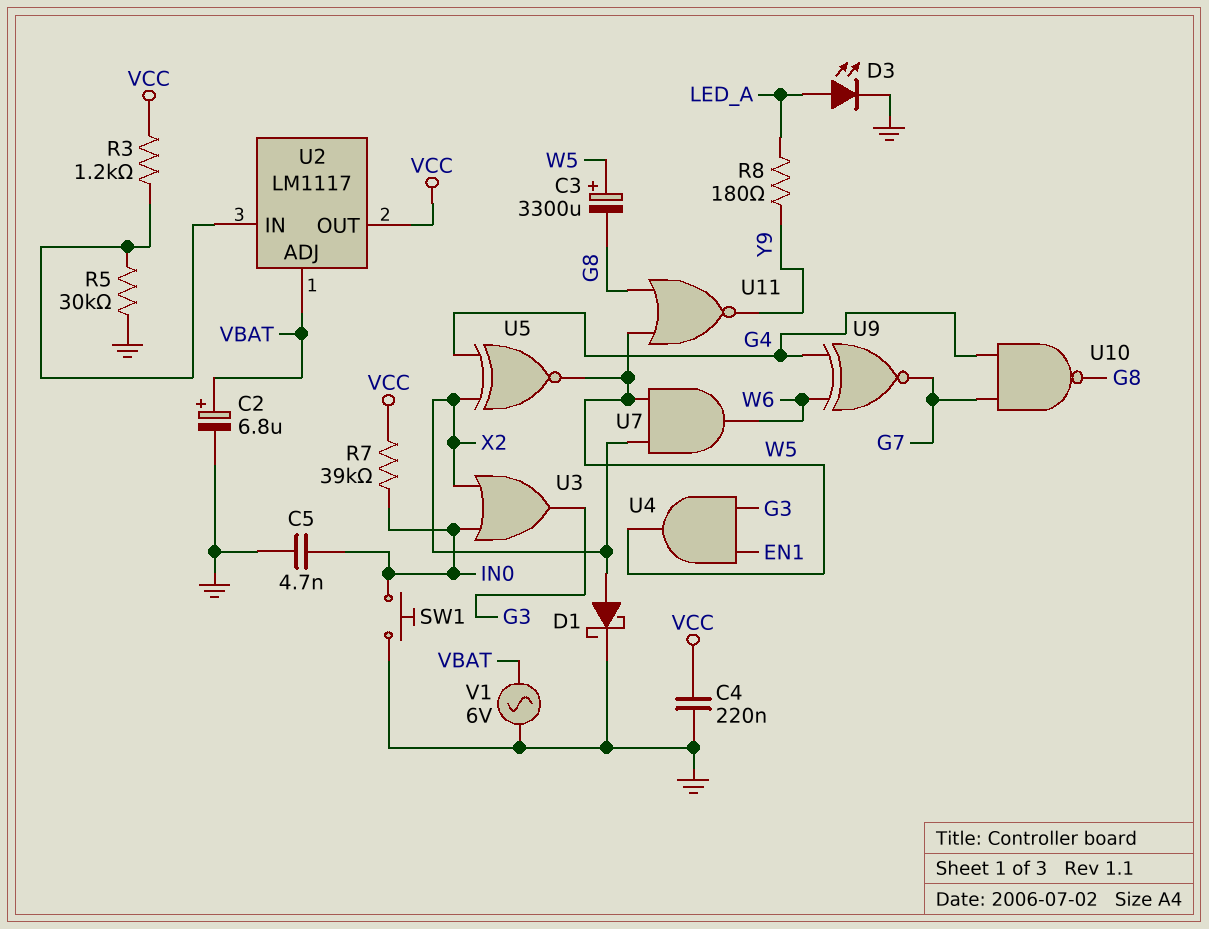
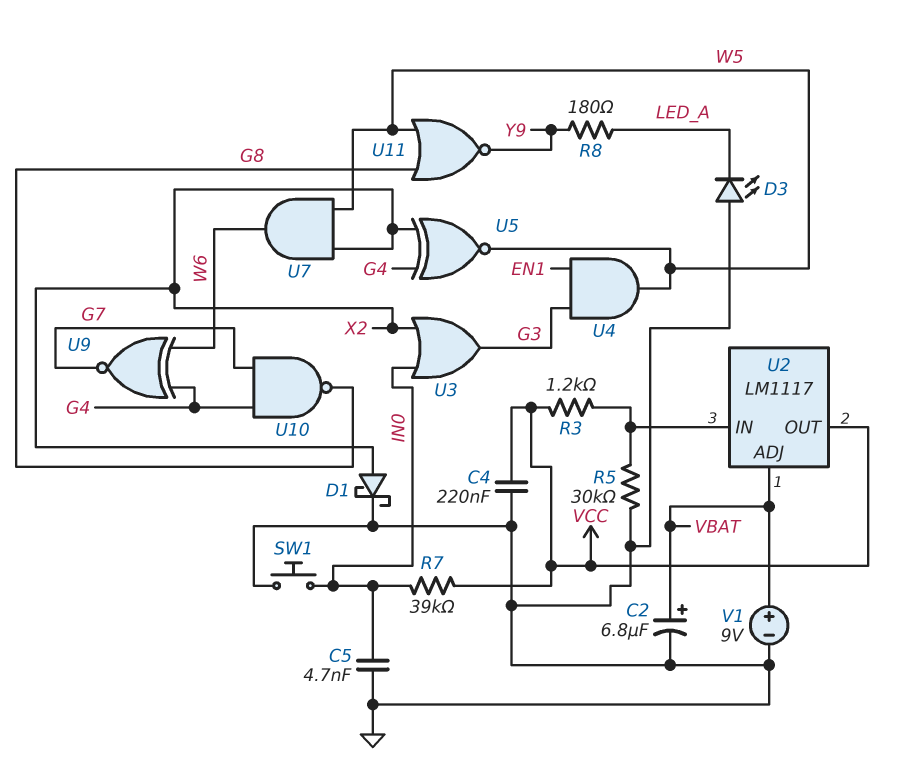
C3: 3300uF (plus W5, minus G8) -> none
D3: LED (A LED_A, K GND) -> LED (A GND, K LED_A)
V1: AC 6V (GND, VBAT) -> 9V (plus VBAT, minus GND)

